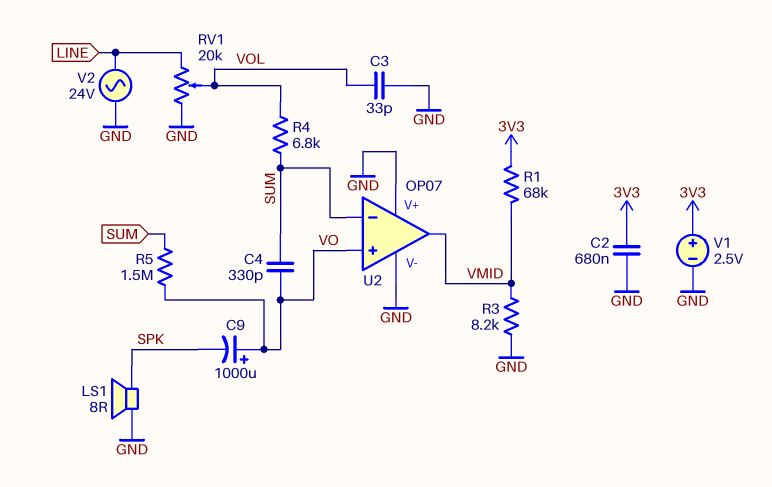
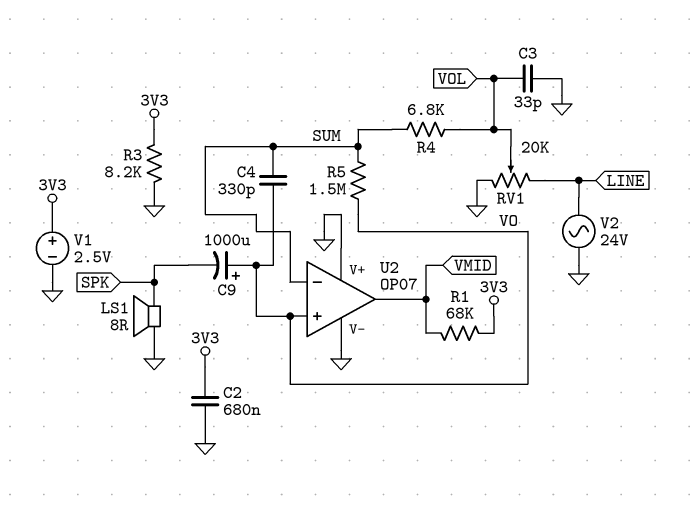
R3: 8.2k (GND, VMID) -> 8.2k (3V3, GND)

